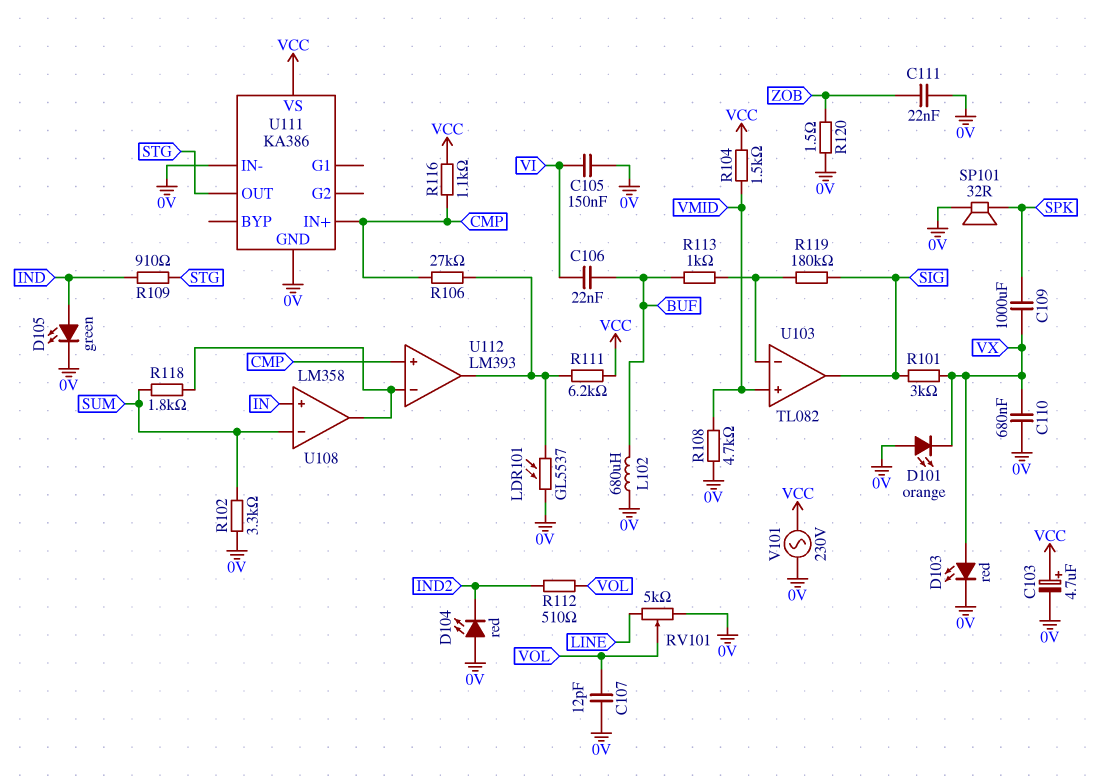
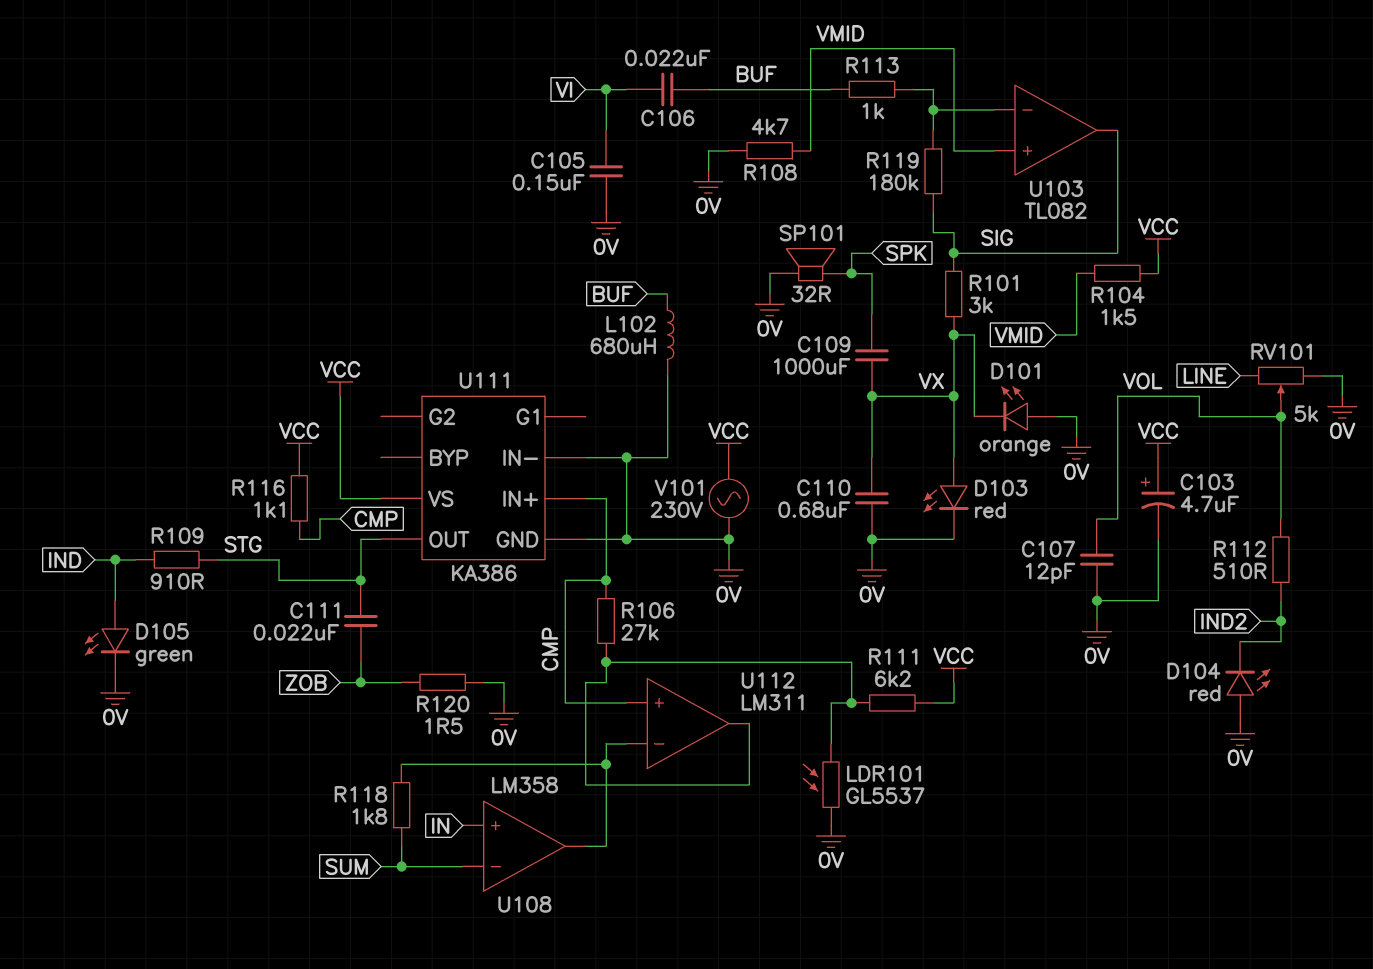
C111: 22nF (0V, ZOB) -> 22nF (STG, ZOB)
R102: 3.3k (0V, SUM) -> none
U112: LM393 -> LM311

